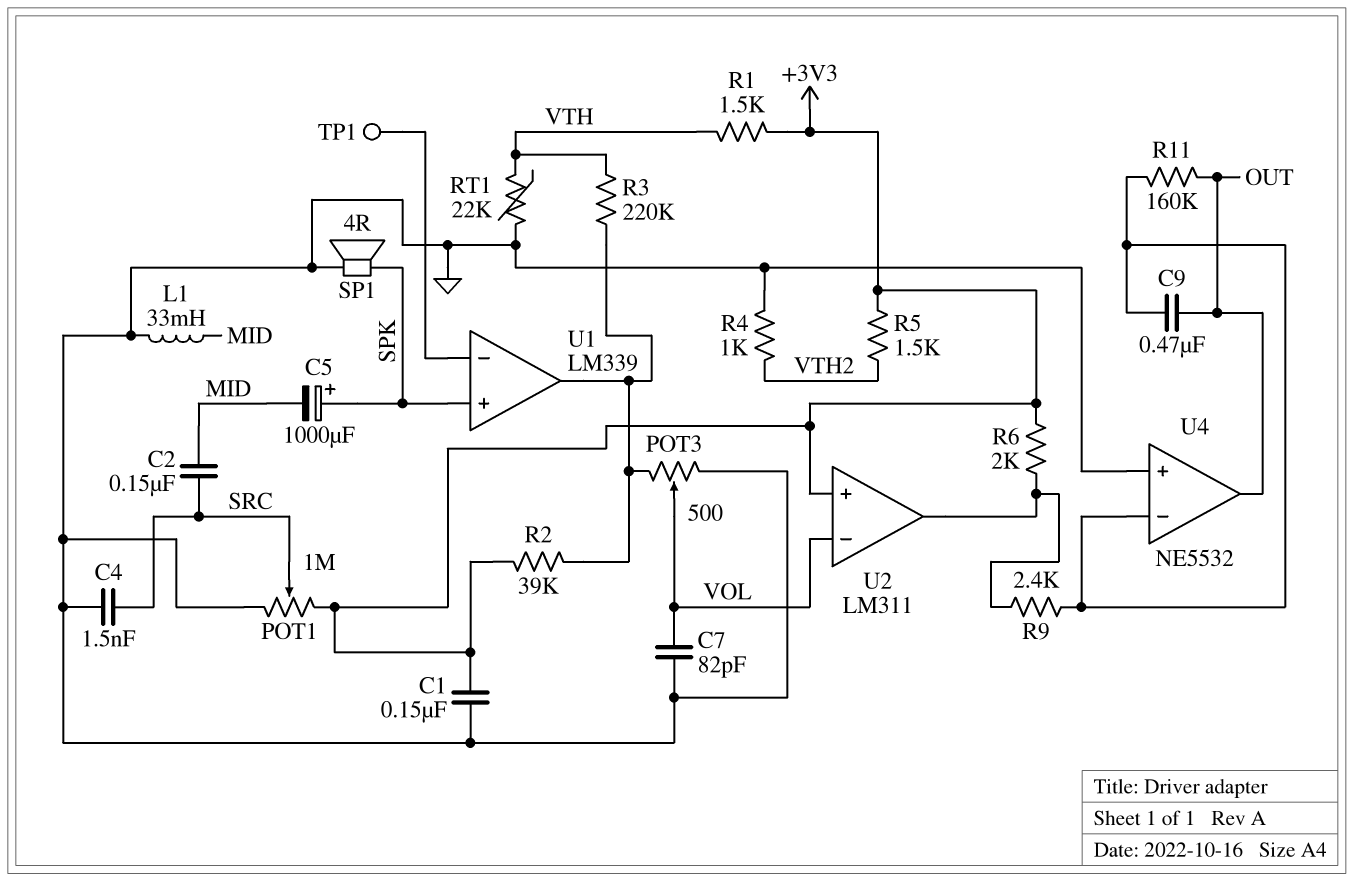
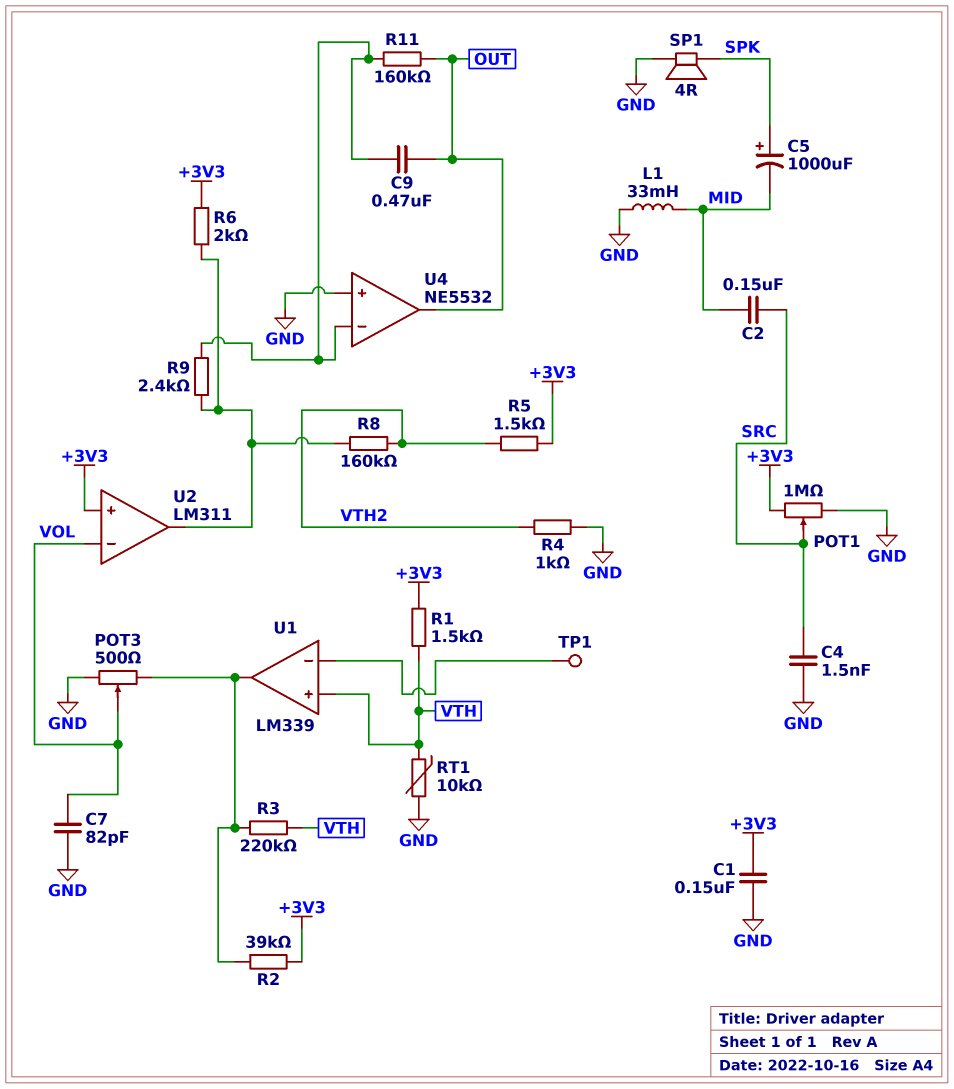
R8: none -> 160k (U2/out, VTH2)
RT1: 22k (GND, VTH) -> 10k (GND, VTH)
U1 pin in+: SPK -> VTH

